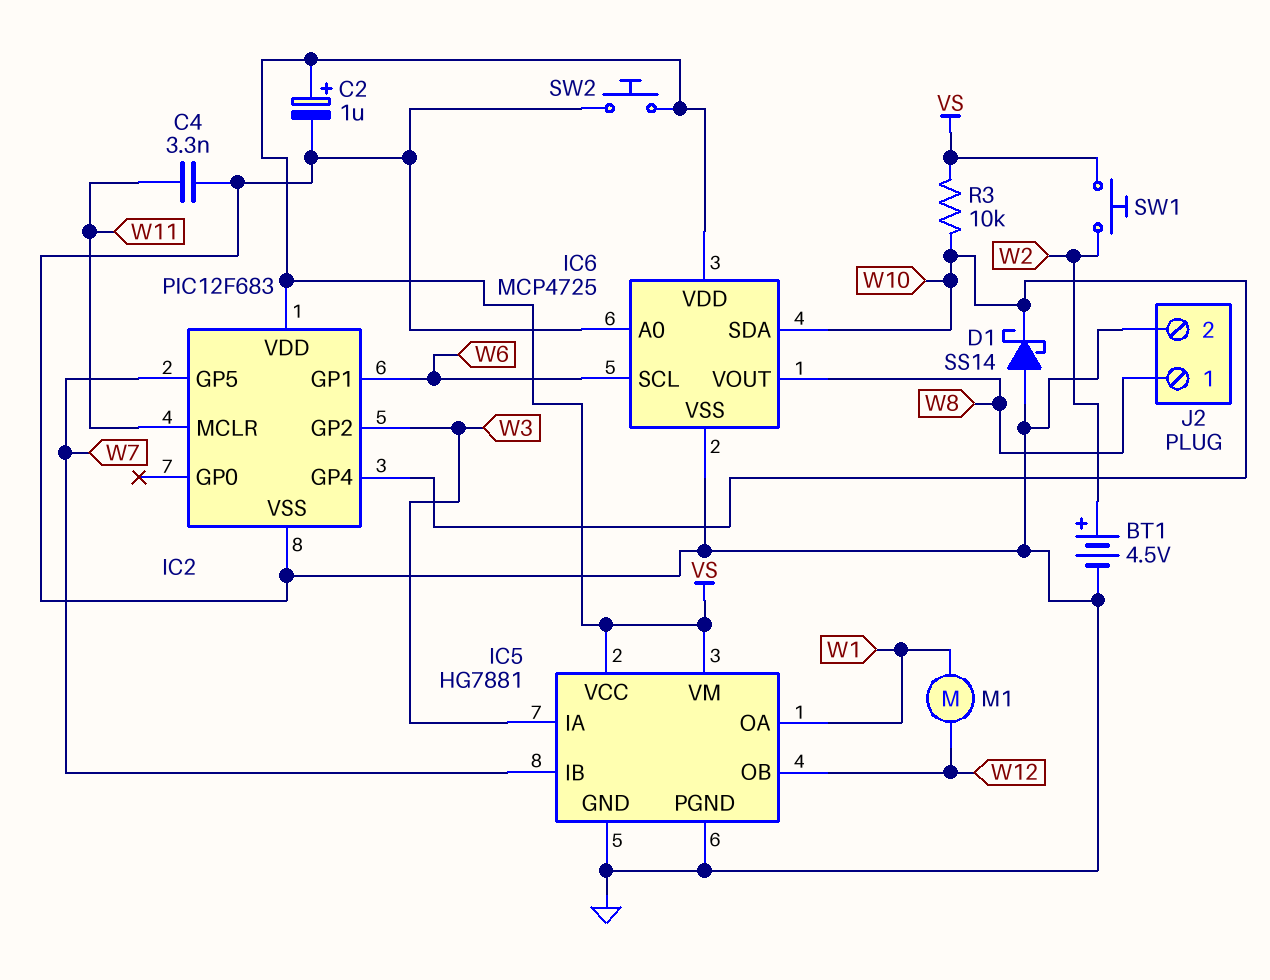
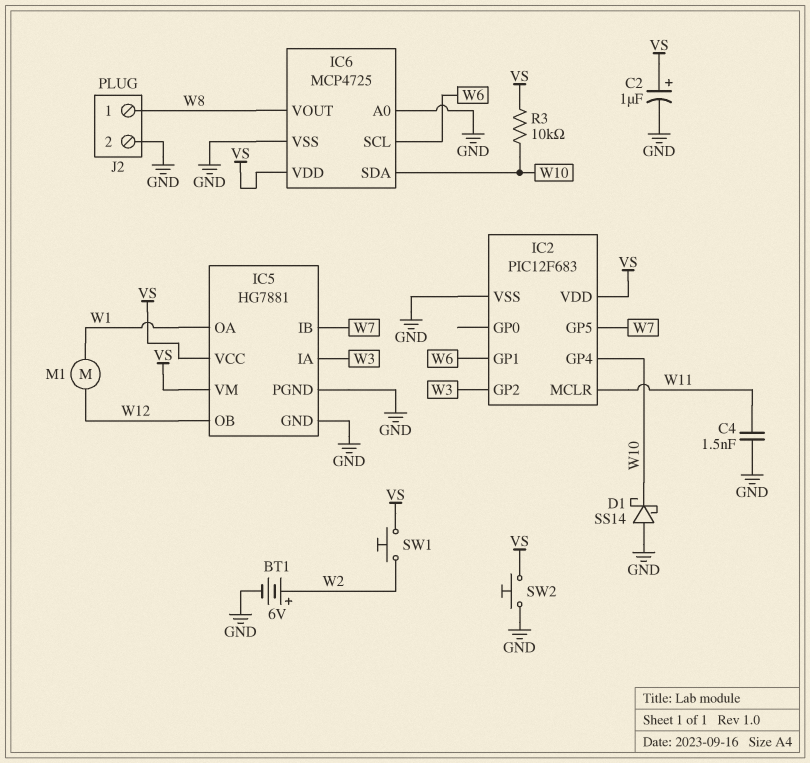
BT1: 4.5V (plus W2, minus GND) -> 6V (plus W2, minus GND)
C4: 3.3nF (GND, W11) -> 1.5nF (GND, W11)

